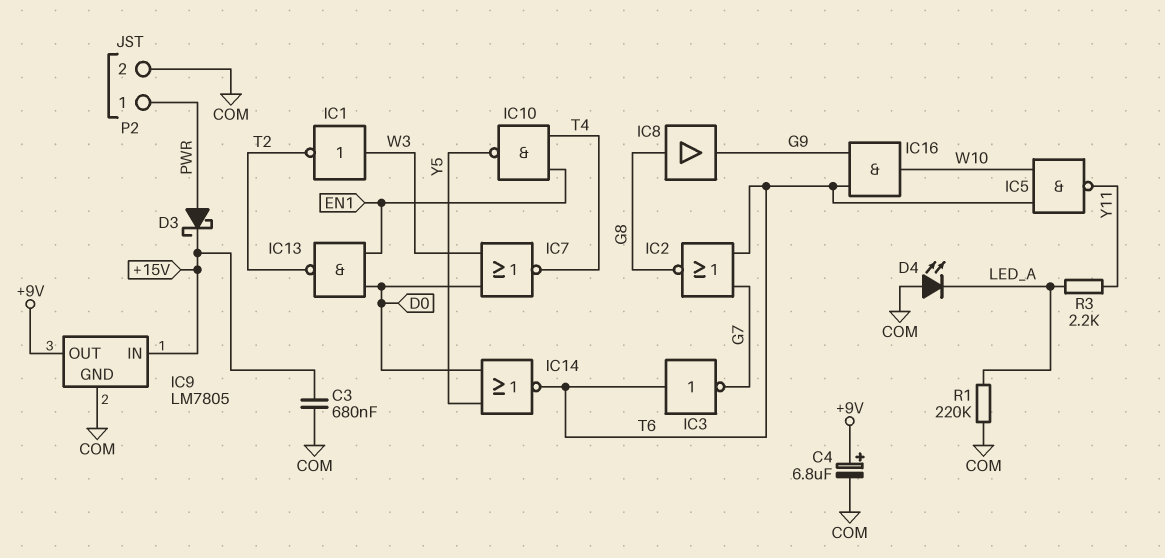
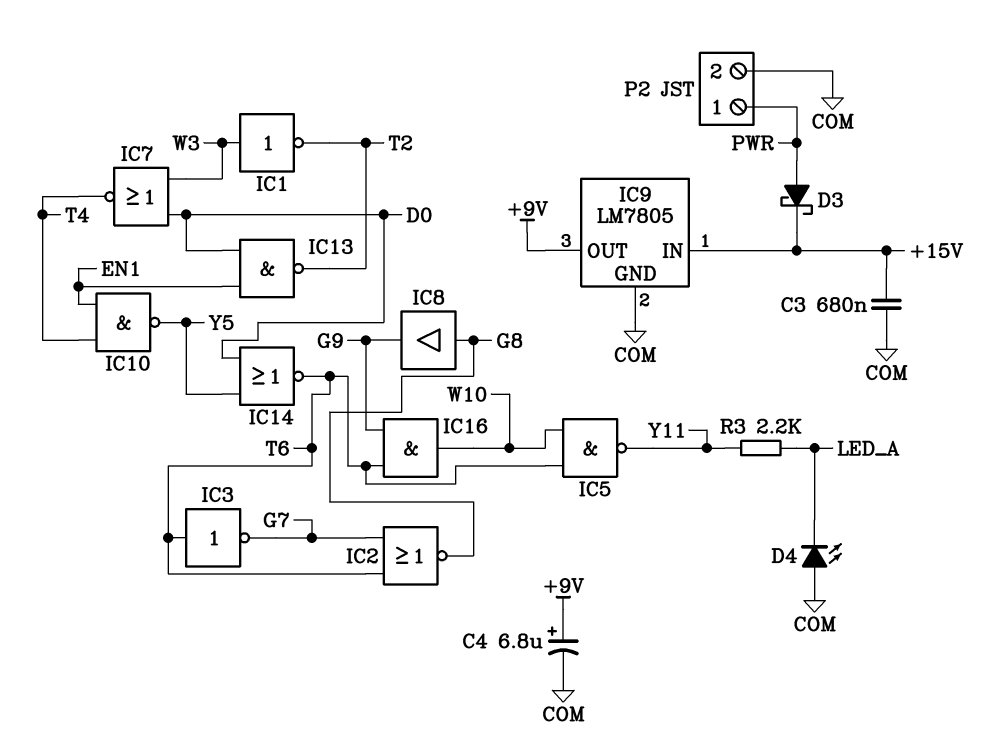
R1: 220k (COM, LED_A) -> none

